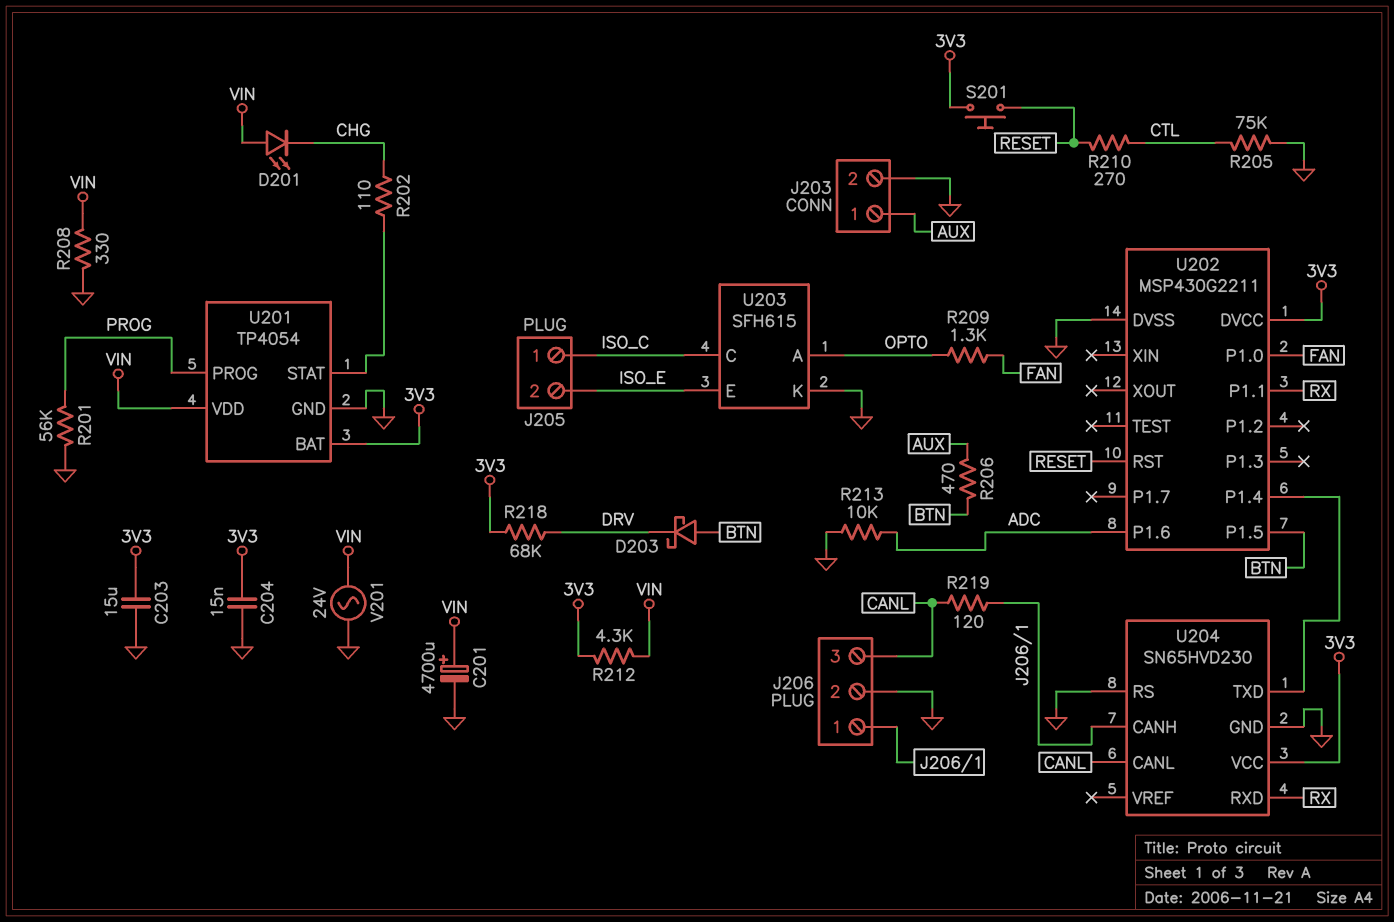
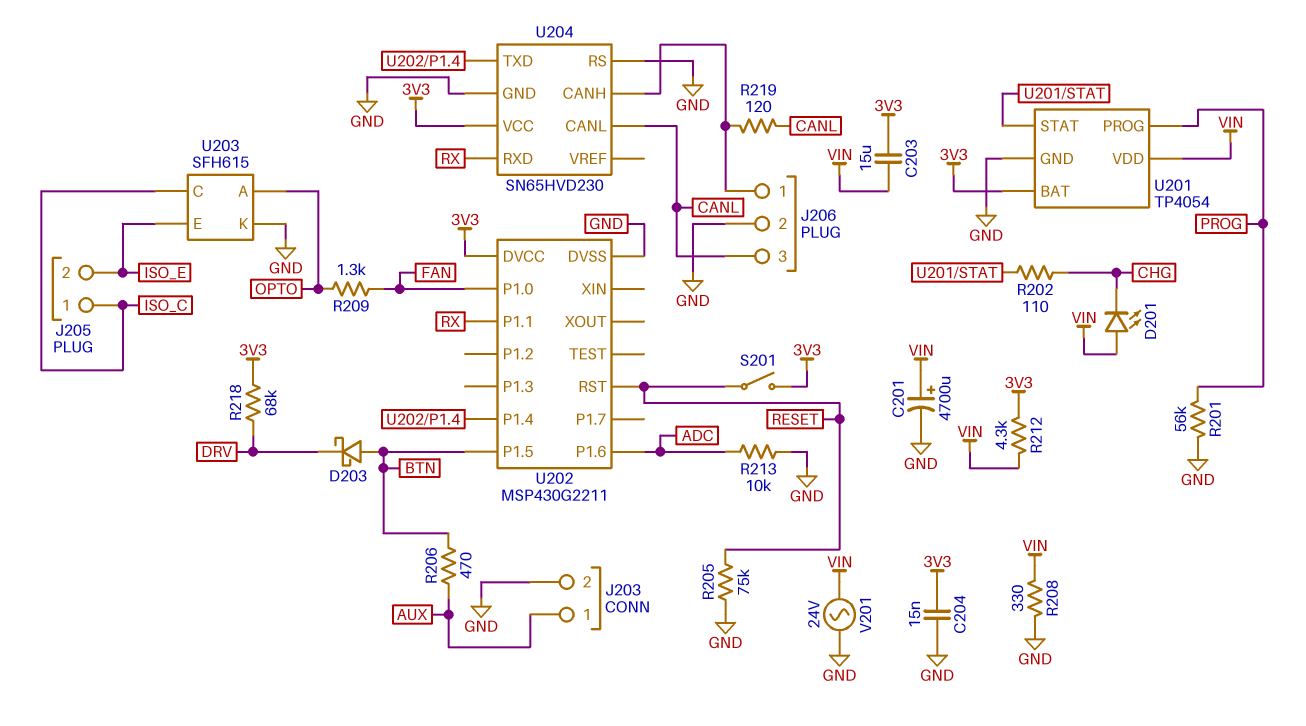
C203: 15uF (3V3, GND) -> 15uF (3V3, VIN)
R205: 75k (CTL, GND) -> 75k (GND, RESET)
R210: 270 (CTL, RESET) -> none
S201: button (3V3, RESET) -> switch (3V3, RESET)

